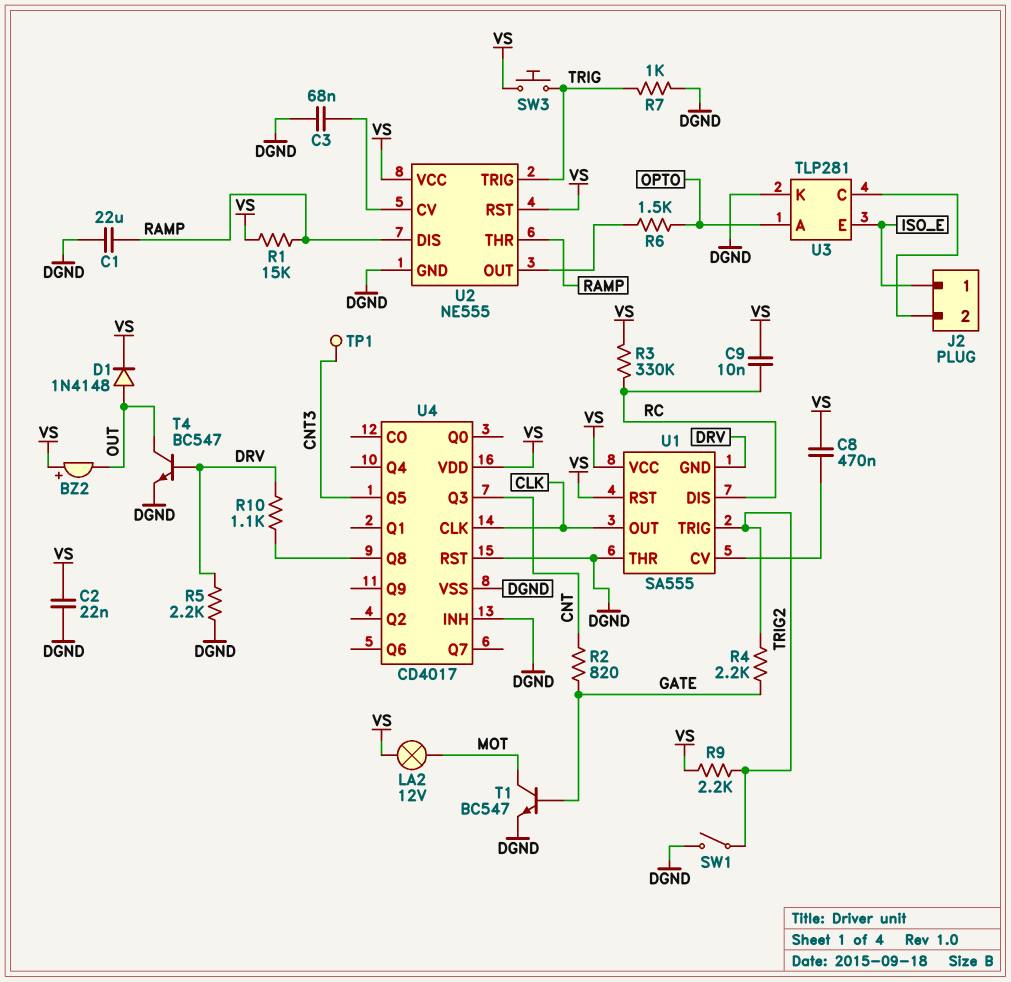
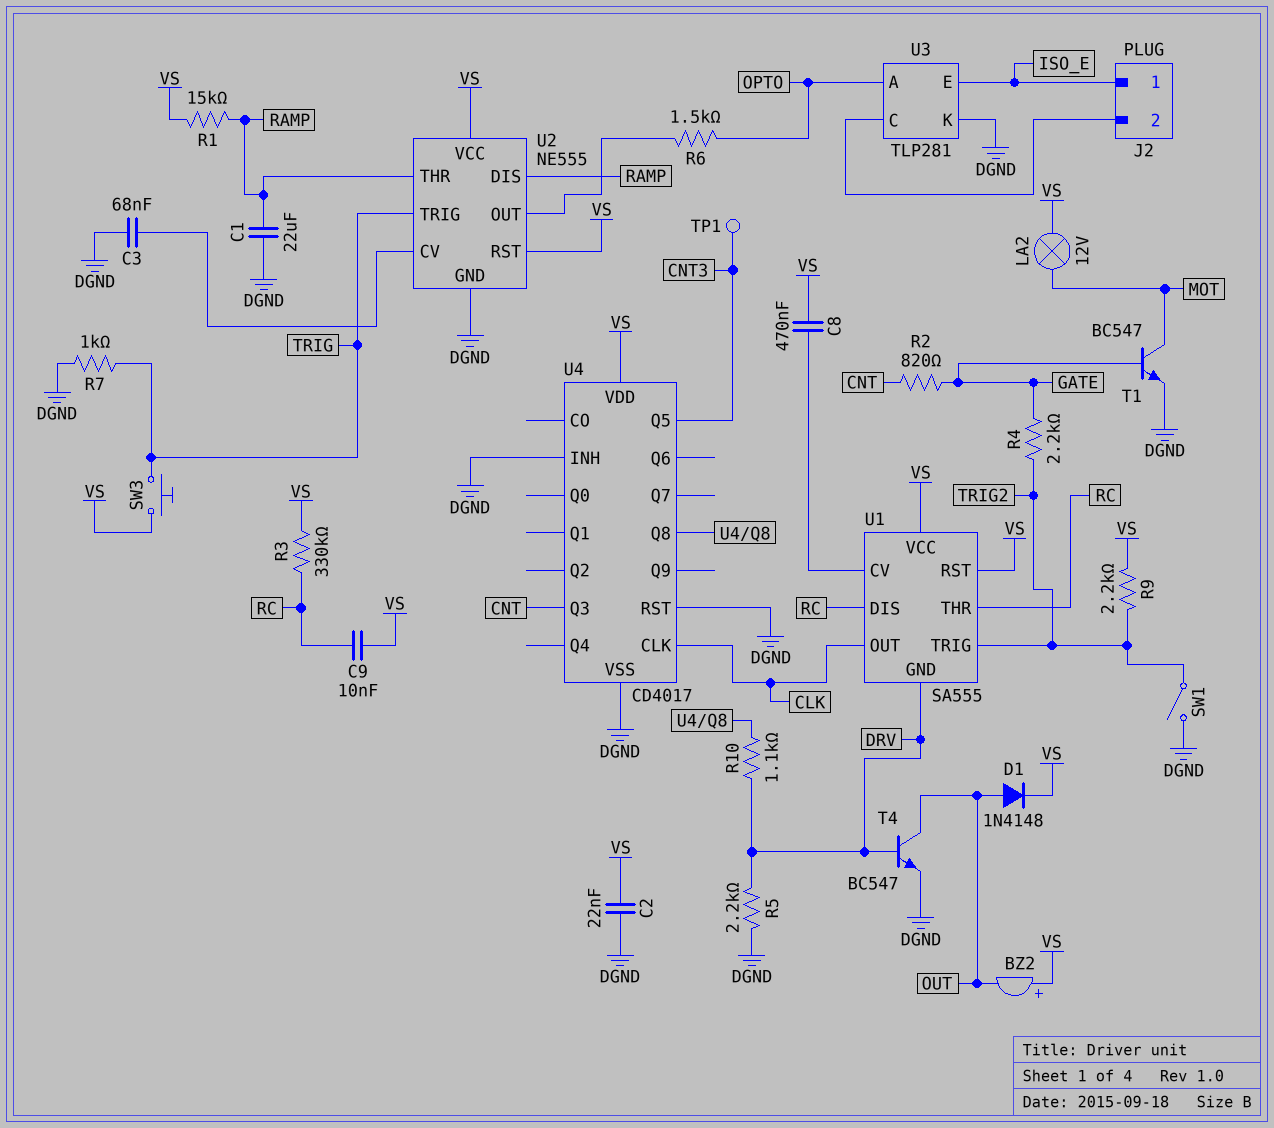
U1 pin THR: DGND -> RC

